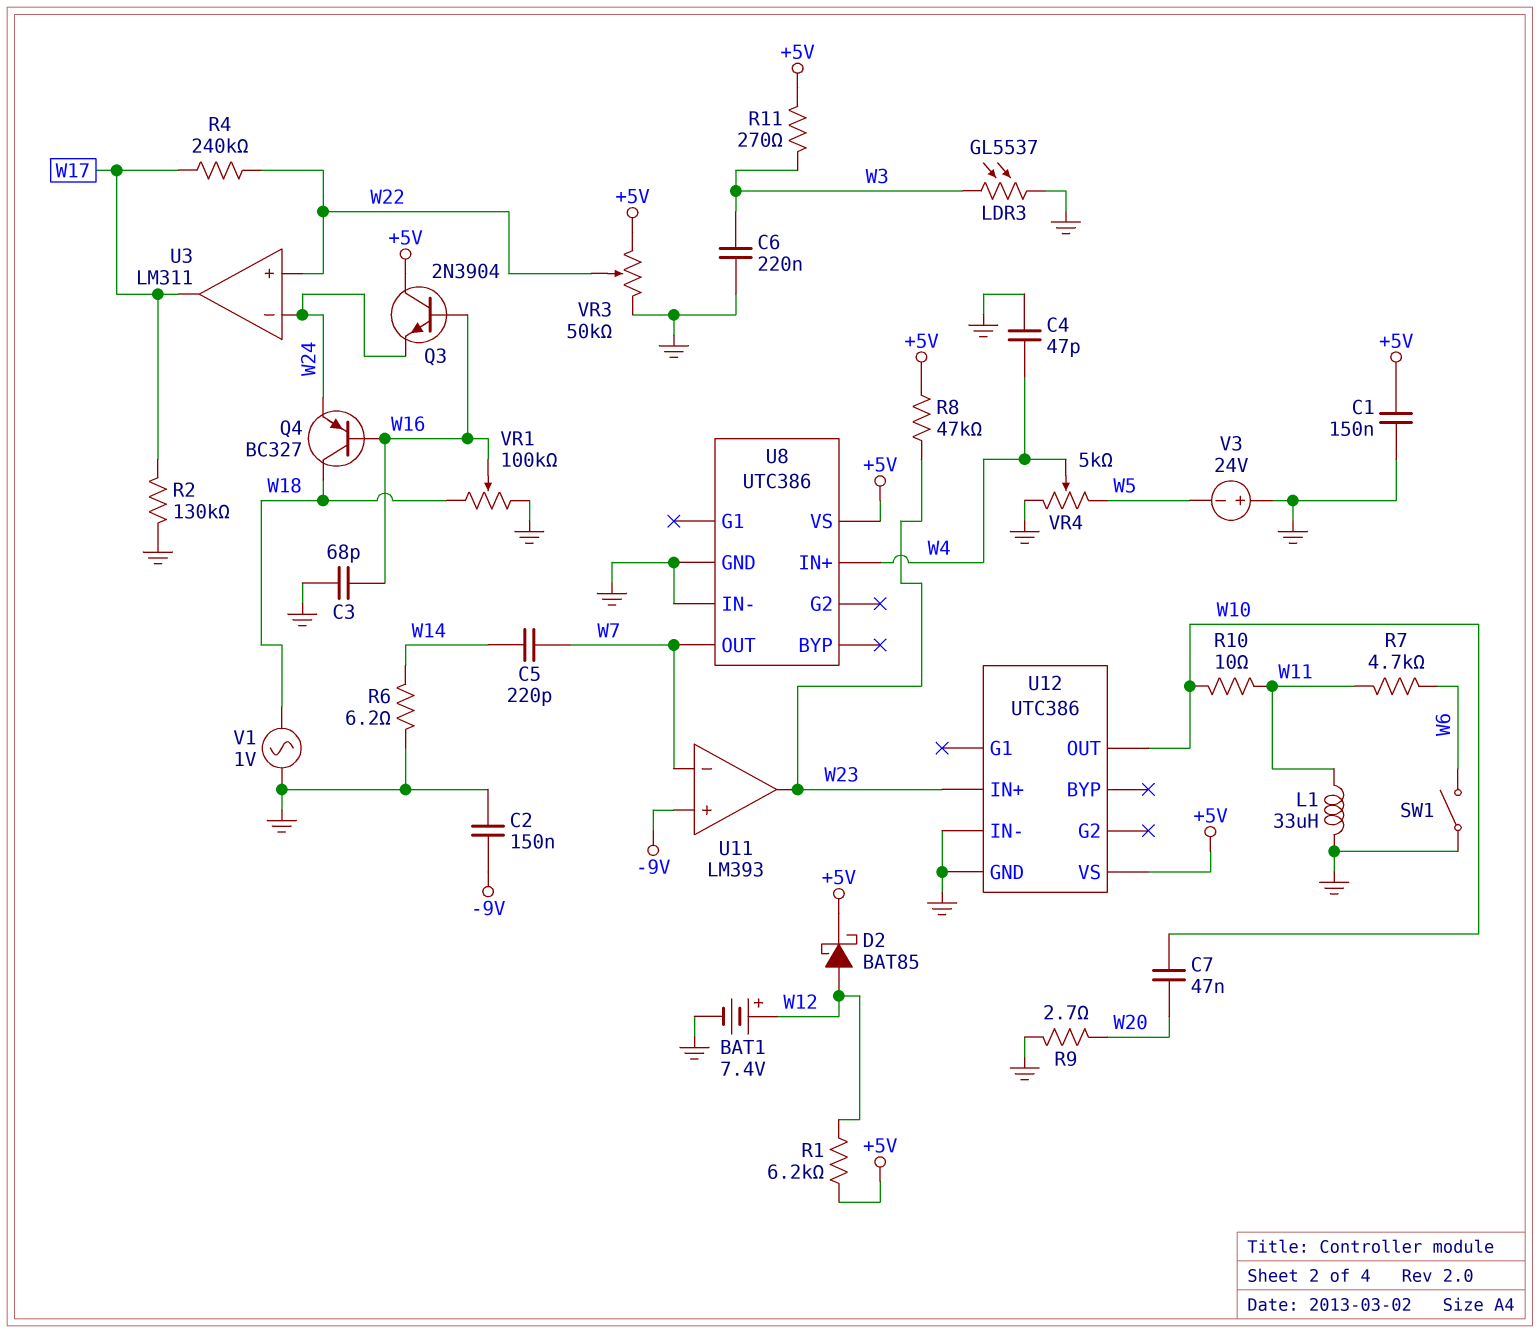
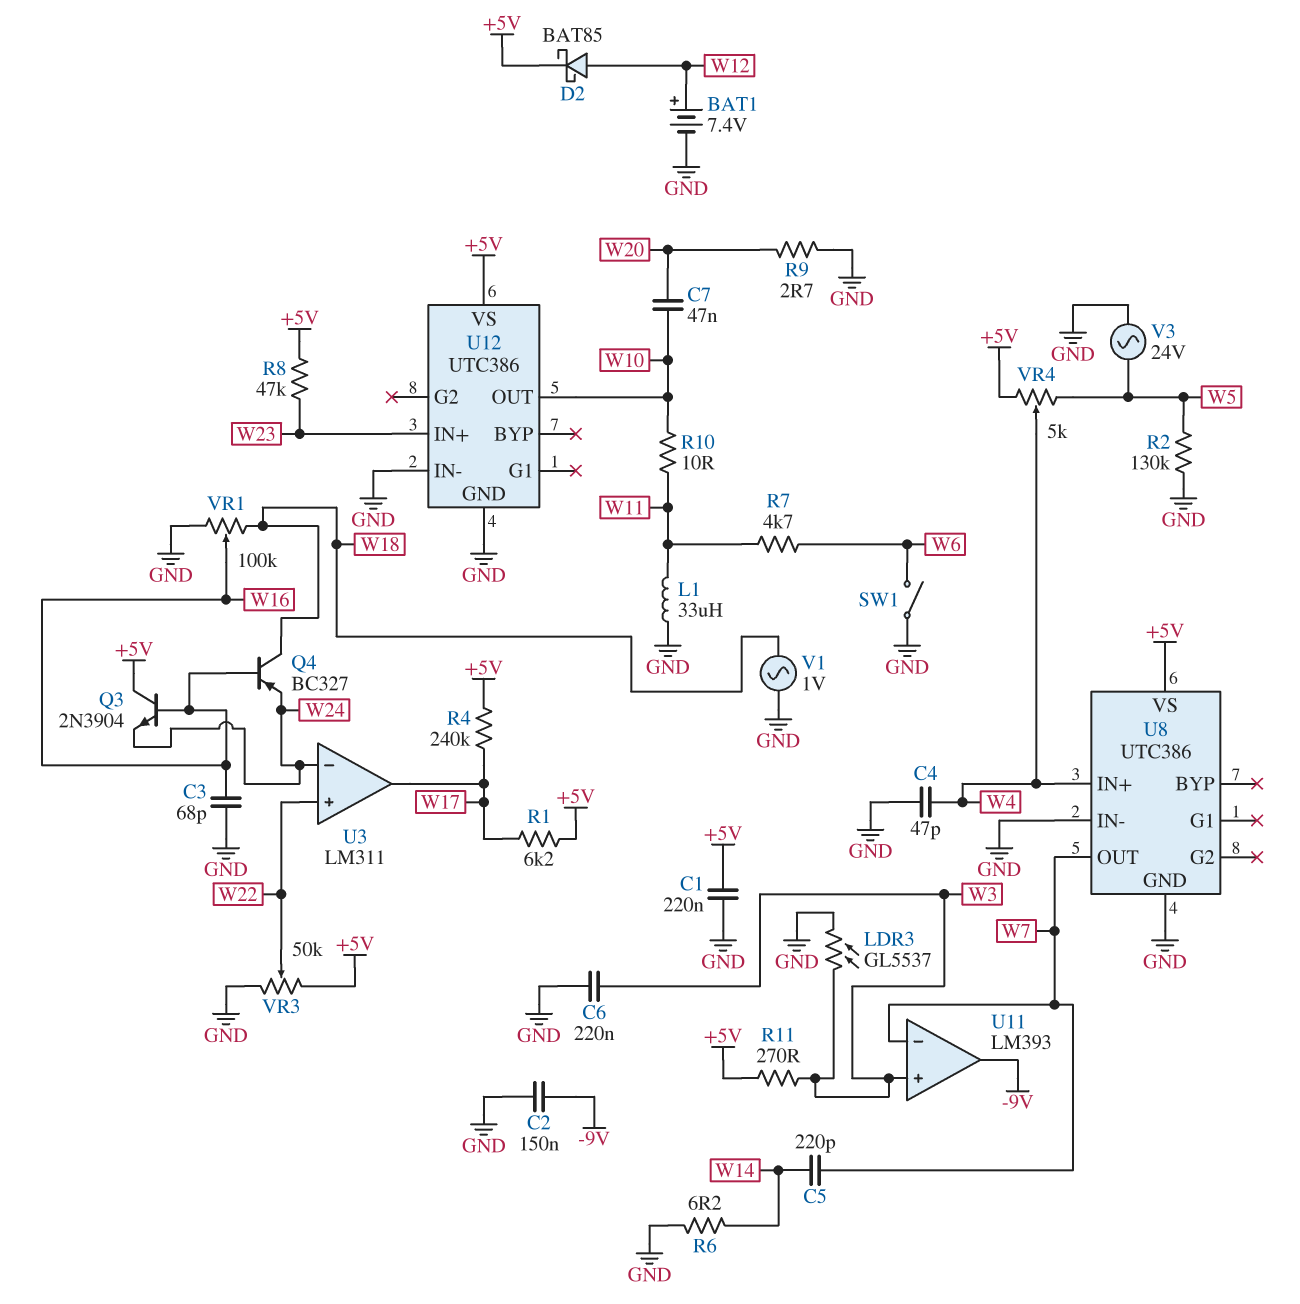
C1: 150nF (+5V, GND) -> 220nF (+5V, GND)
R1: 6.2k (+5V, W12) -> 6.2k (+5V, W17)
R2: 130k (GND, W17) -> 130k (GND, W5)
R4: 240k (W17, W22) -> 240k (+5V, W17)
U11 pin in+: -9V -> W3
U11 pin out: W23 -> -9V
V3: 24V (plus GND, minus W5) -> AC 24V (GND, W5)
VR4: 5k (GND, W5, wiper W4) -> 5k (+5V, W5, wiper W4)

